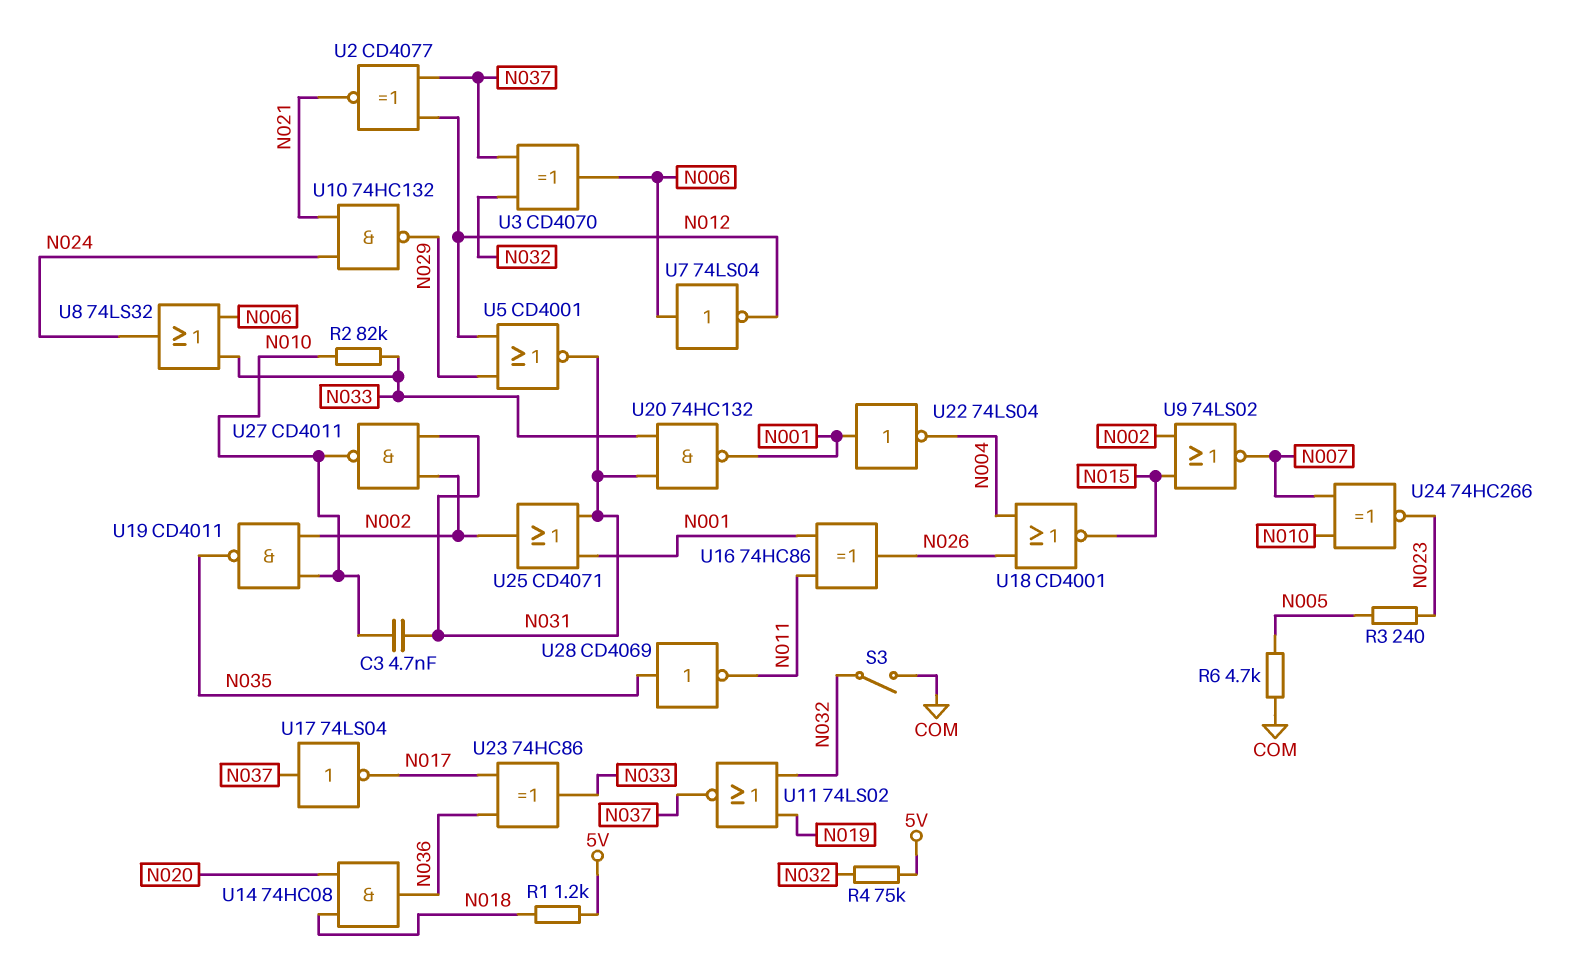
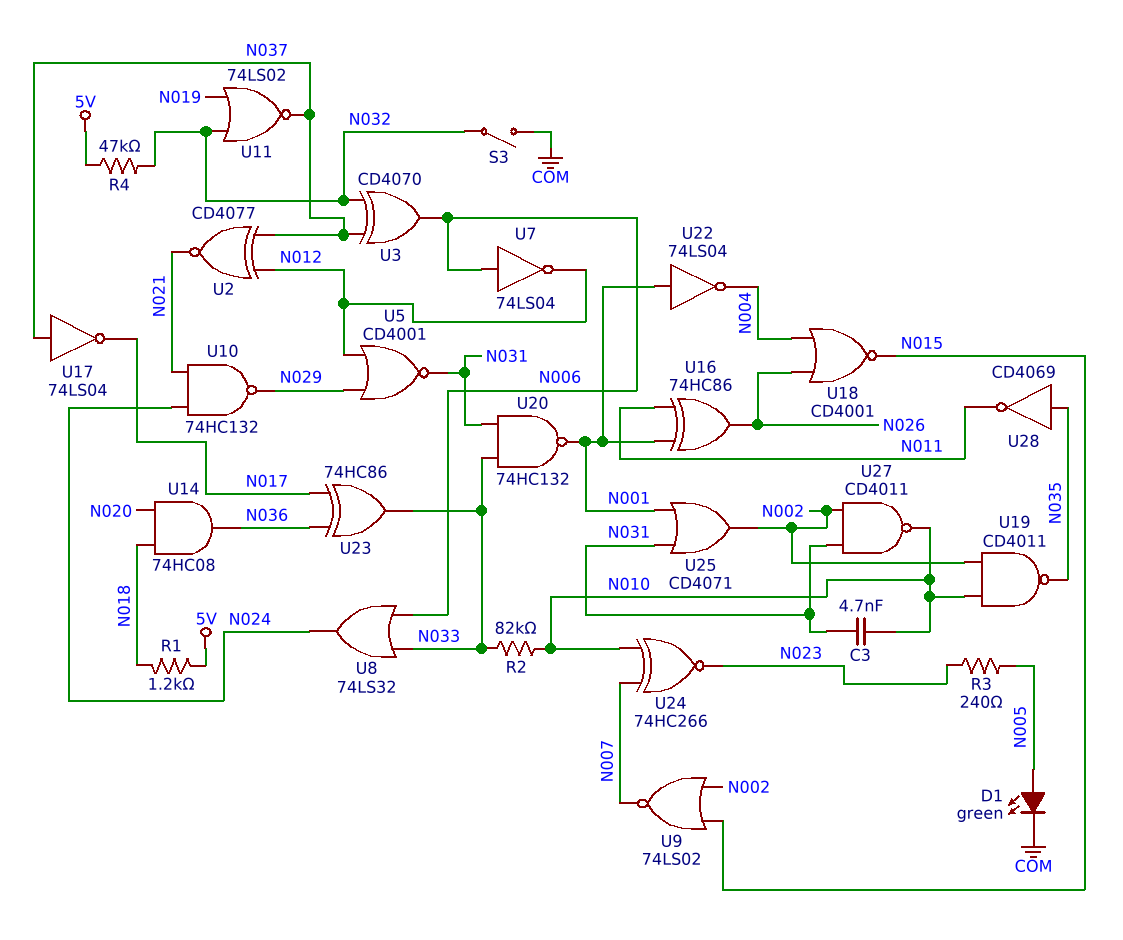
D1: none -> LED green (A N005, K COM)
R4: 75k (5V, N032) -> 47k (5V, N032)
R6: 4.7k (COM, N005) -> none

